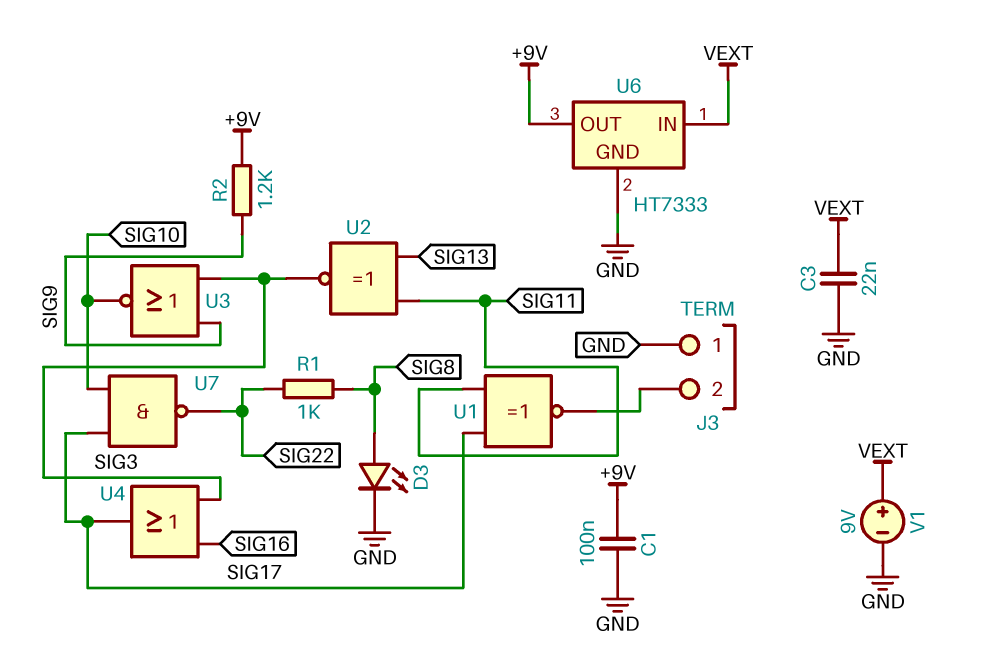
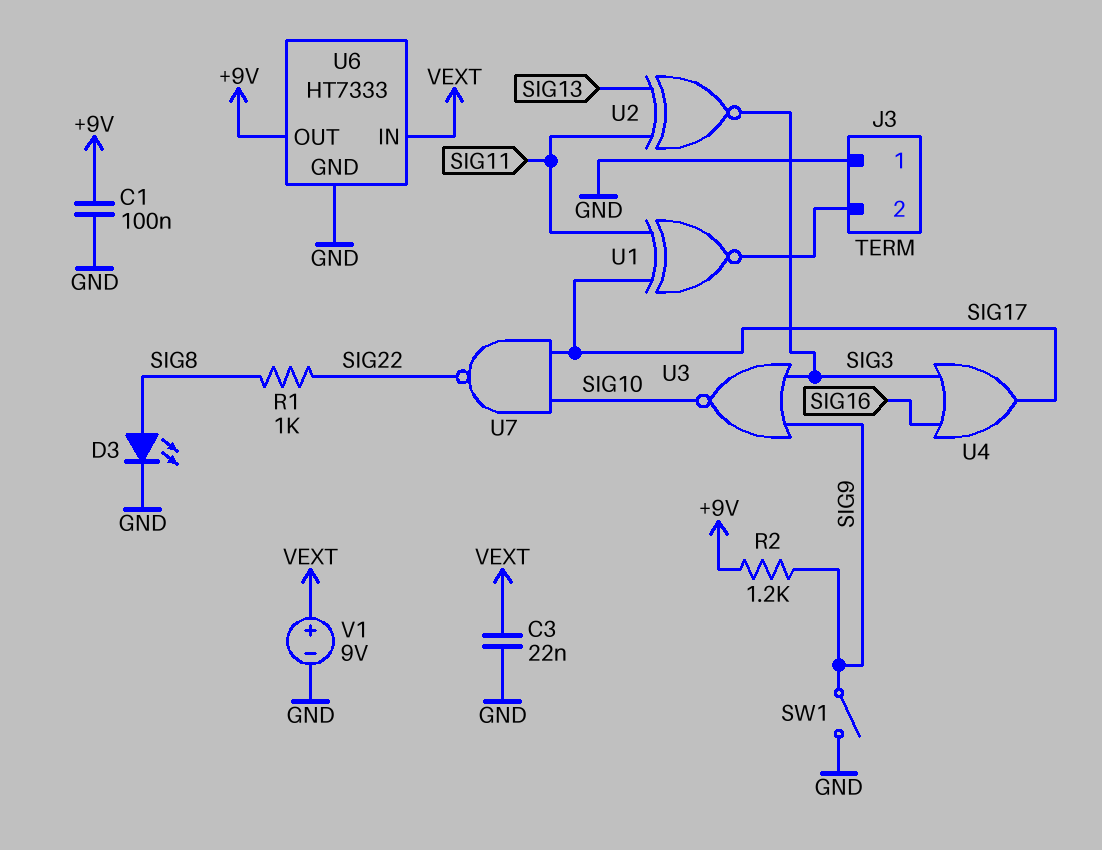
SW1: none -> switch (GND, SIG9)

